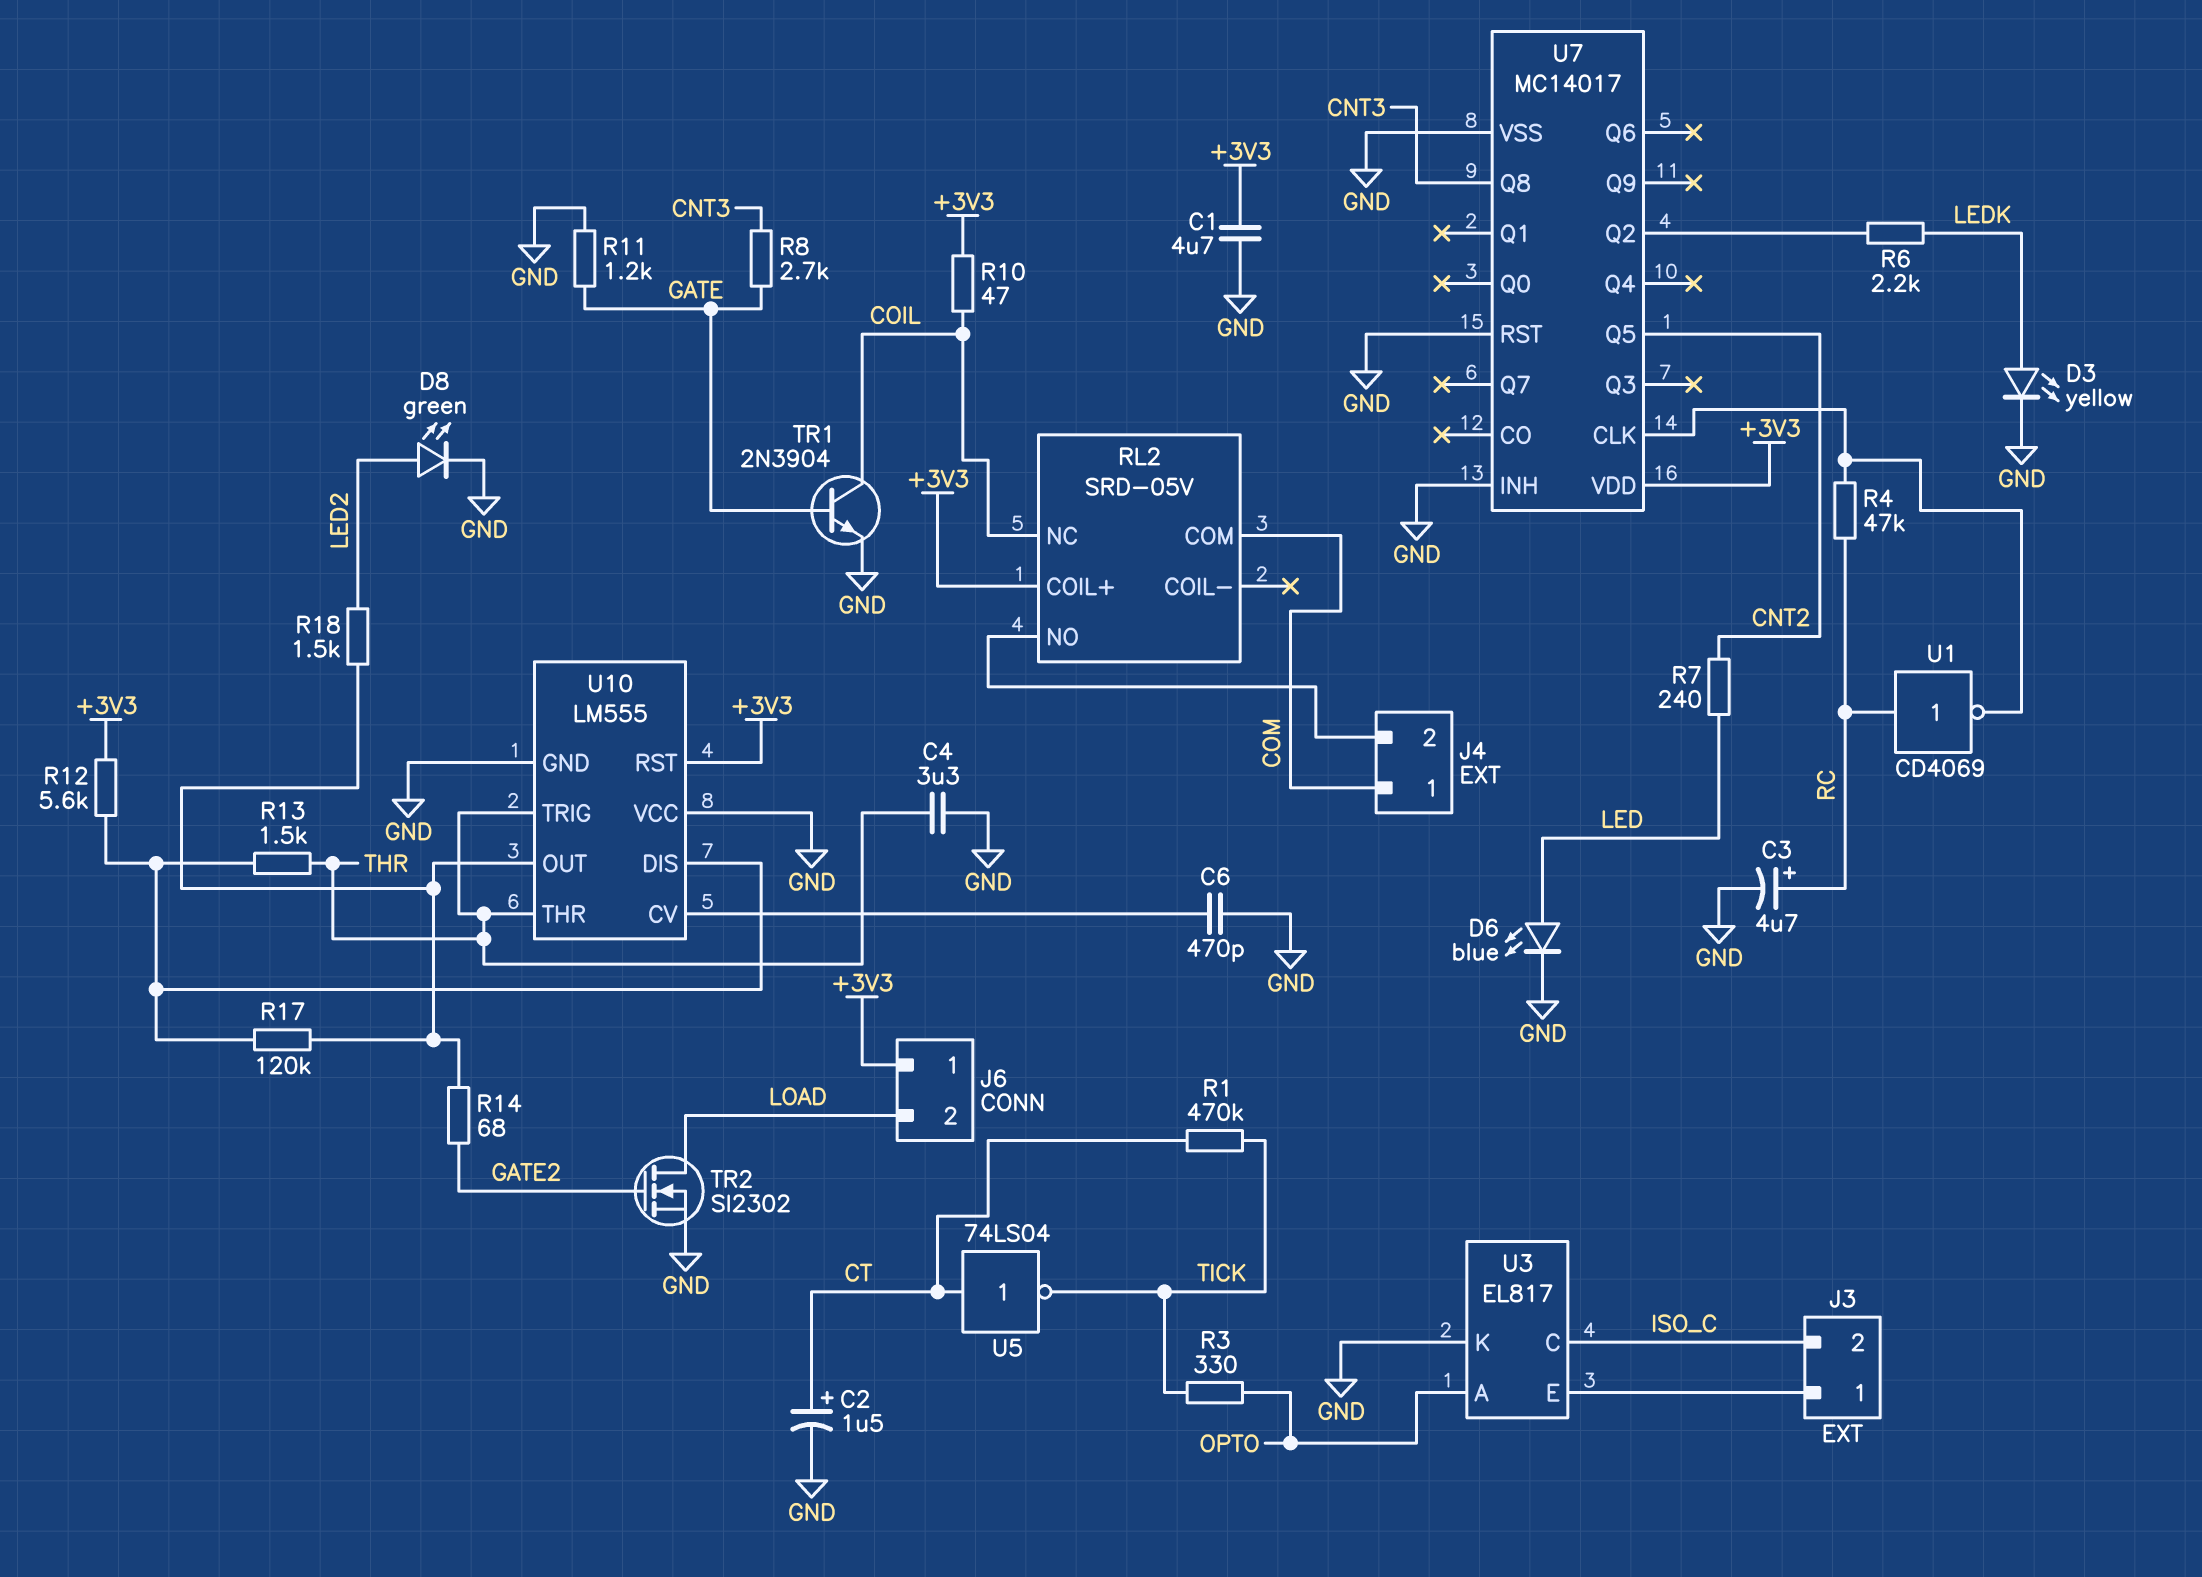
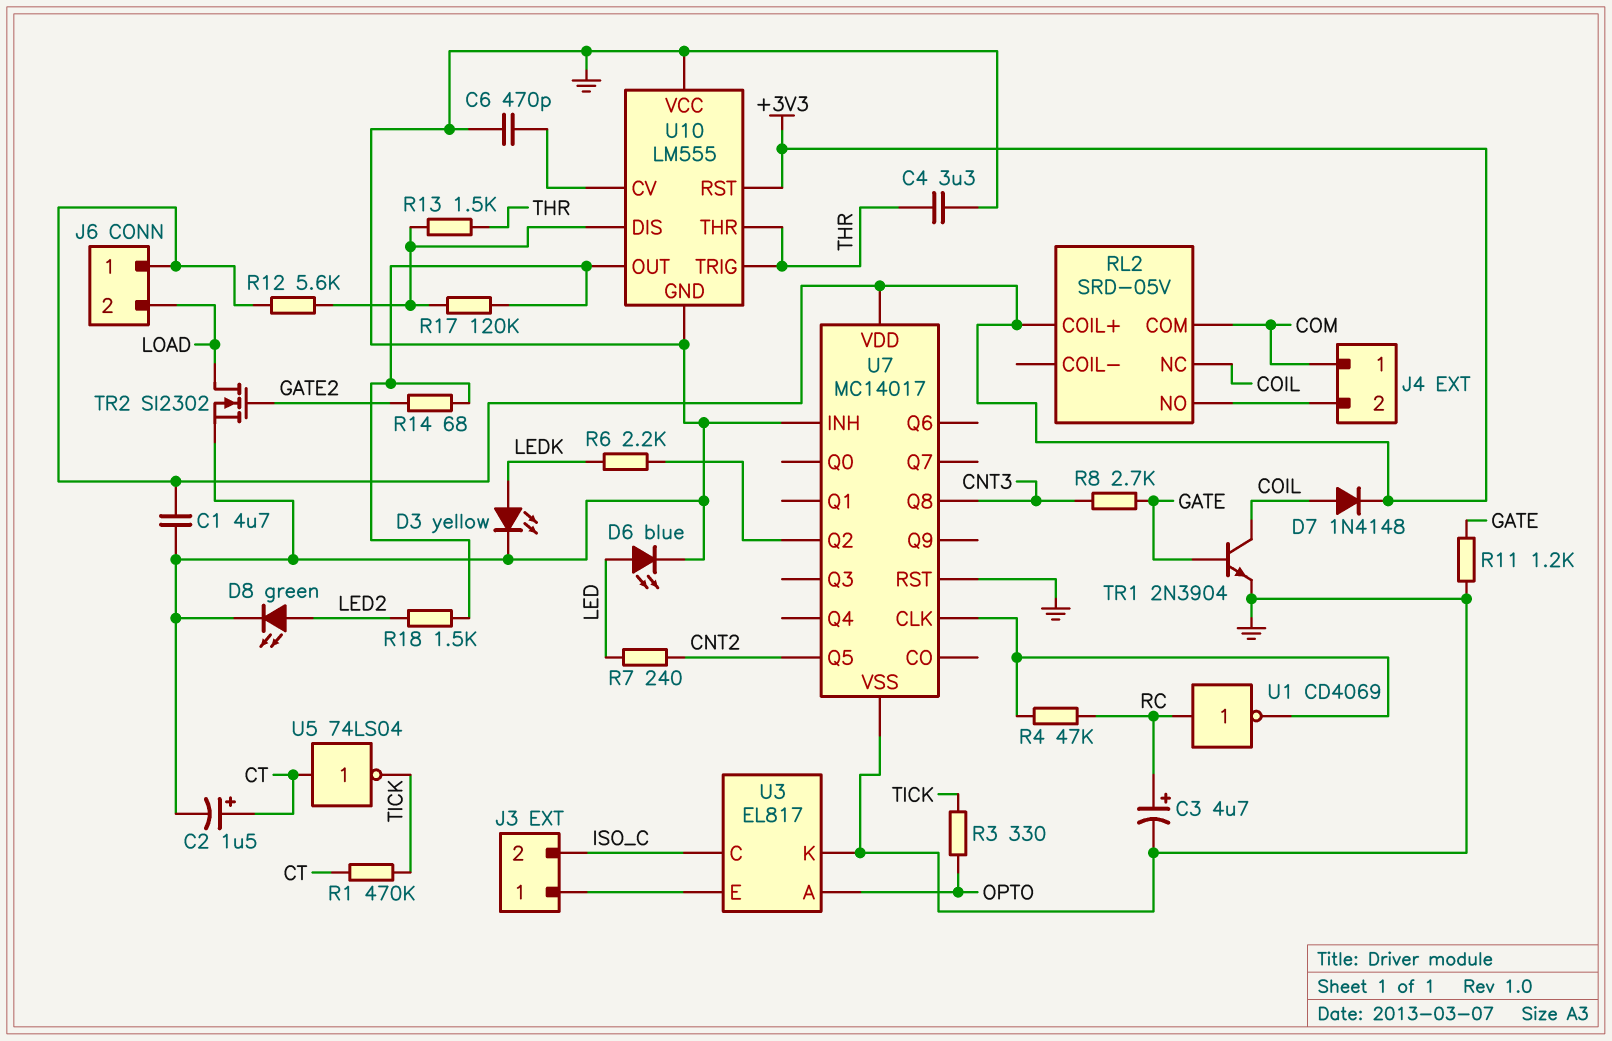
D7: none -> diode 1N4148 (A COIL, K +3V3)
R10: 47 (+3V3, COIL) -> none

